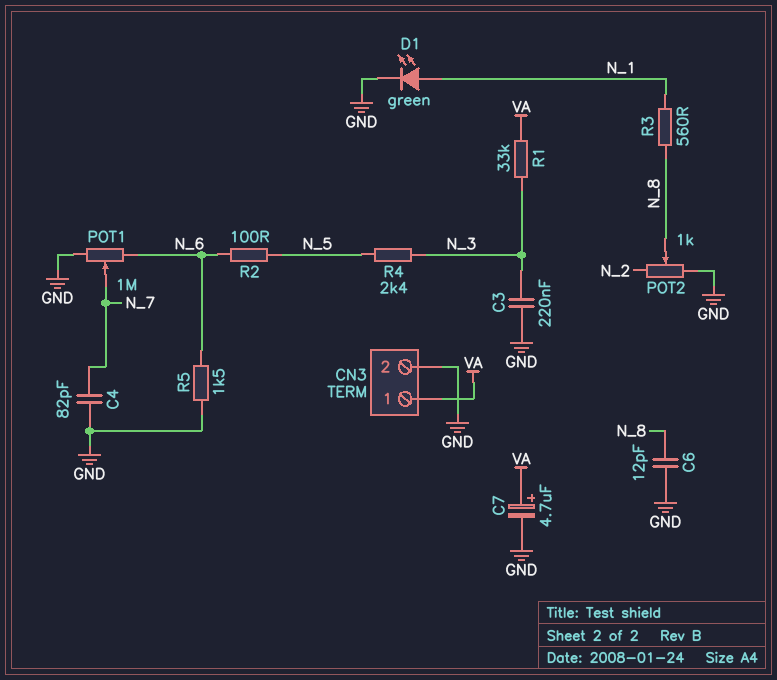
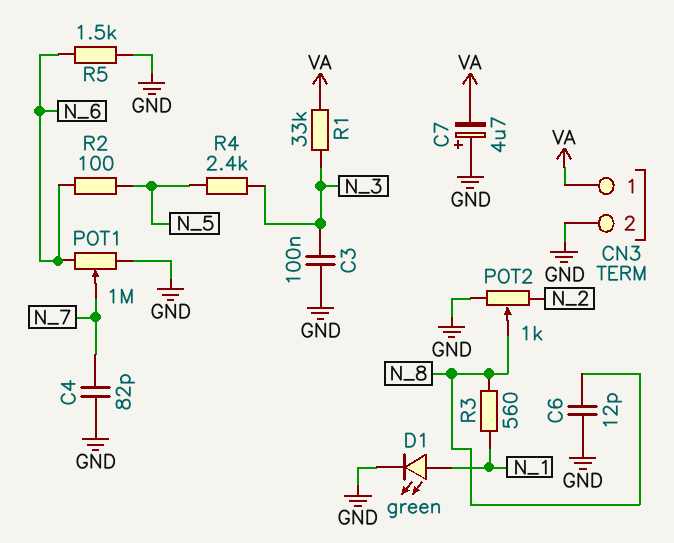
C3: 220nF (GND, N_3) -> 100nF (GND, N_3)
C7: 4.7uF (plus VA, minus GND) -> 4.7uF (plus GND, minus VA)

